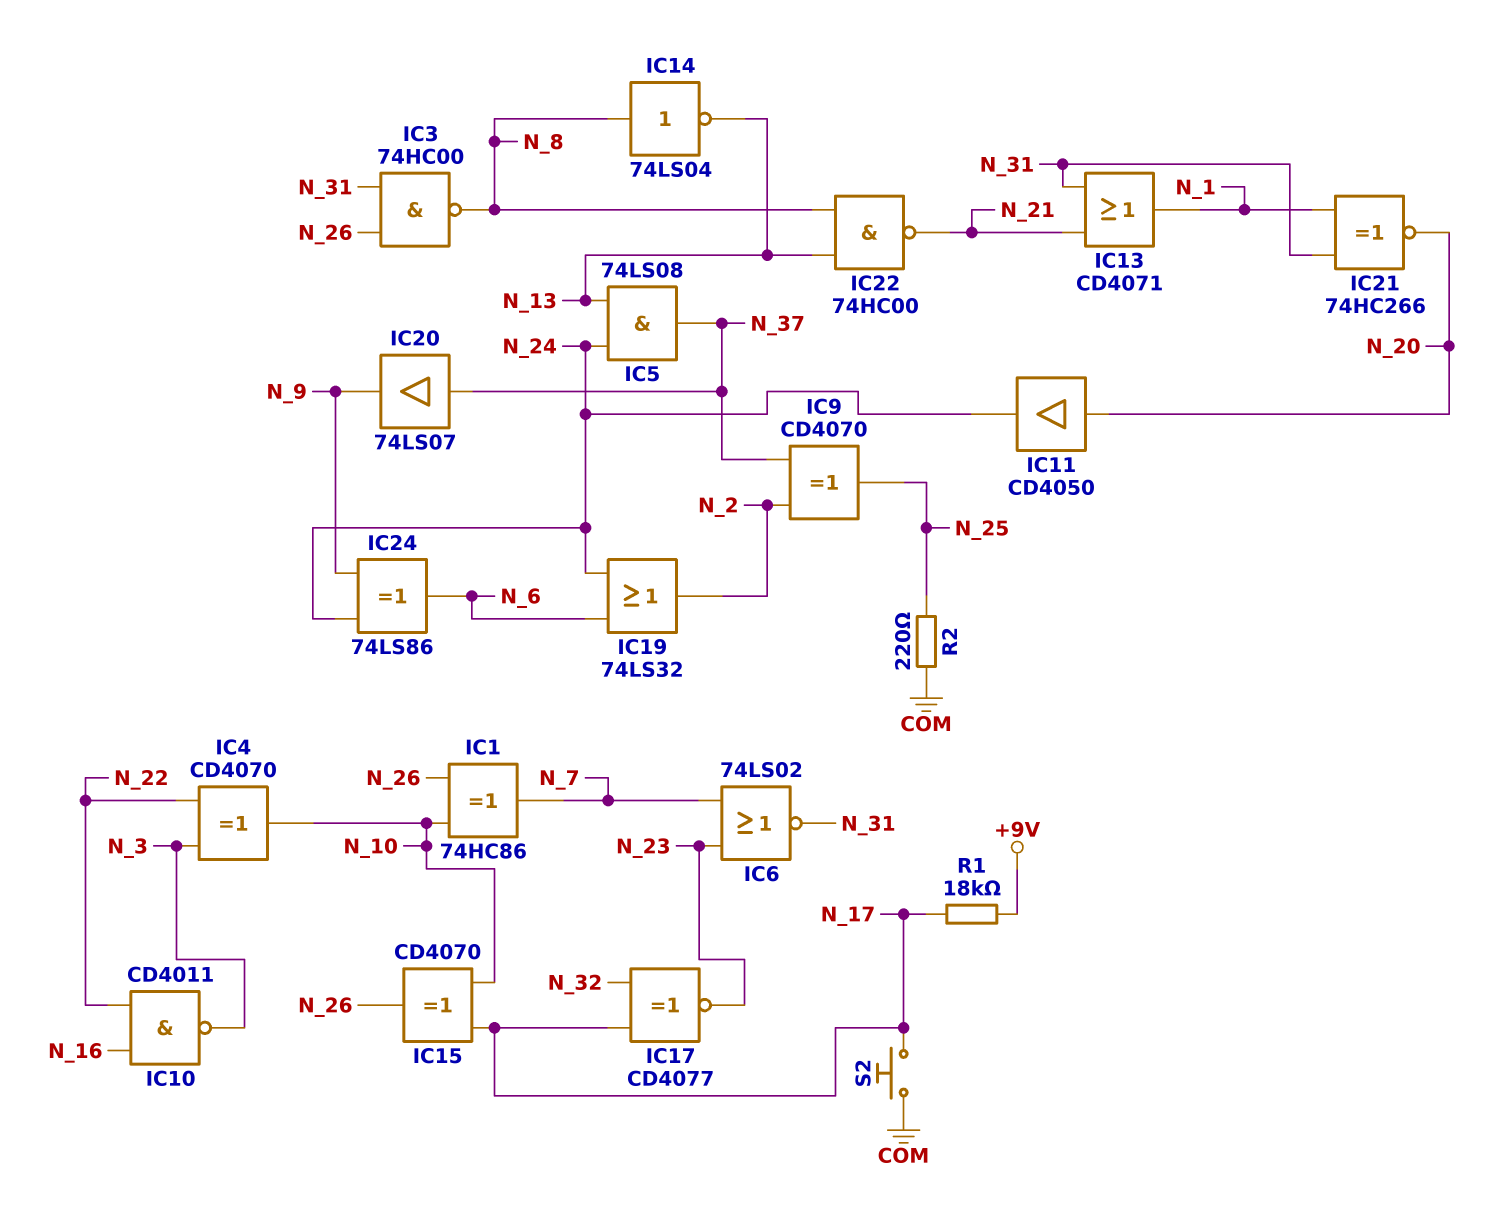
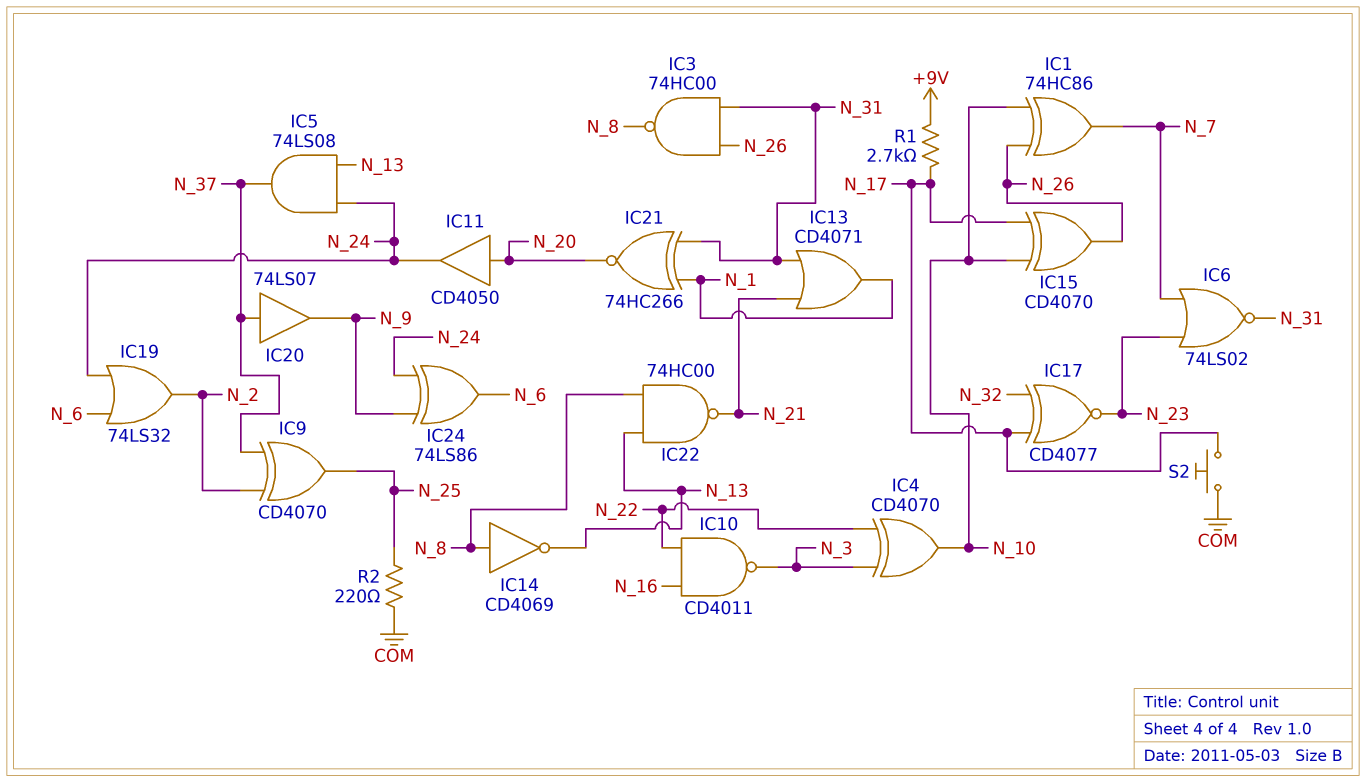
IC14: NOT 74LS04 (in N_8, out N_13) -> NOT CD4069 (in N_8, out N_13)
R1: 18k (+9V, N_17) -> 2.7k (+9V, N_17)

